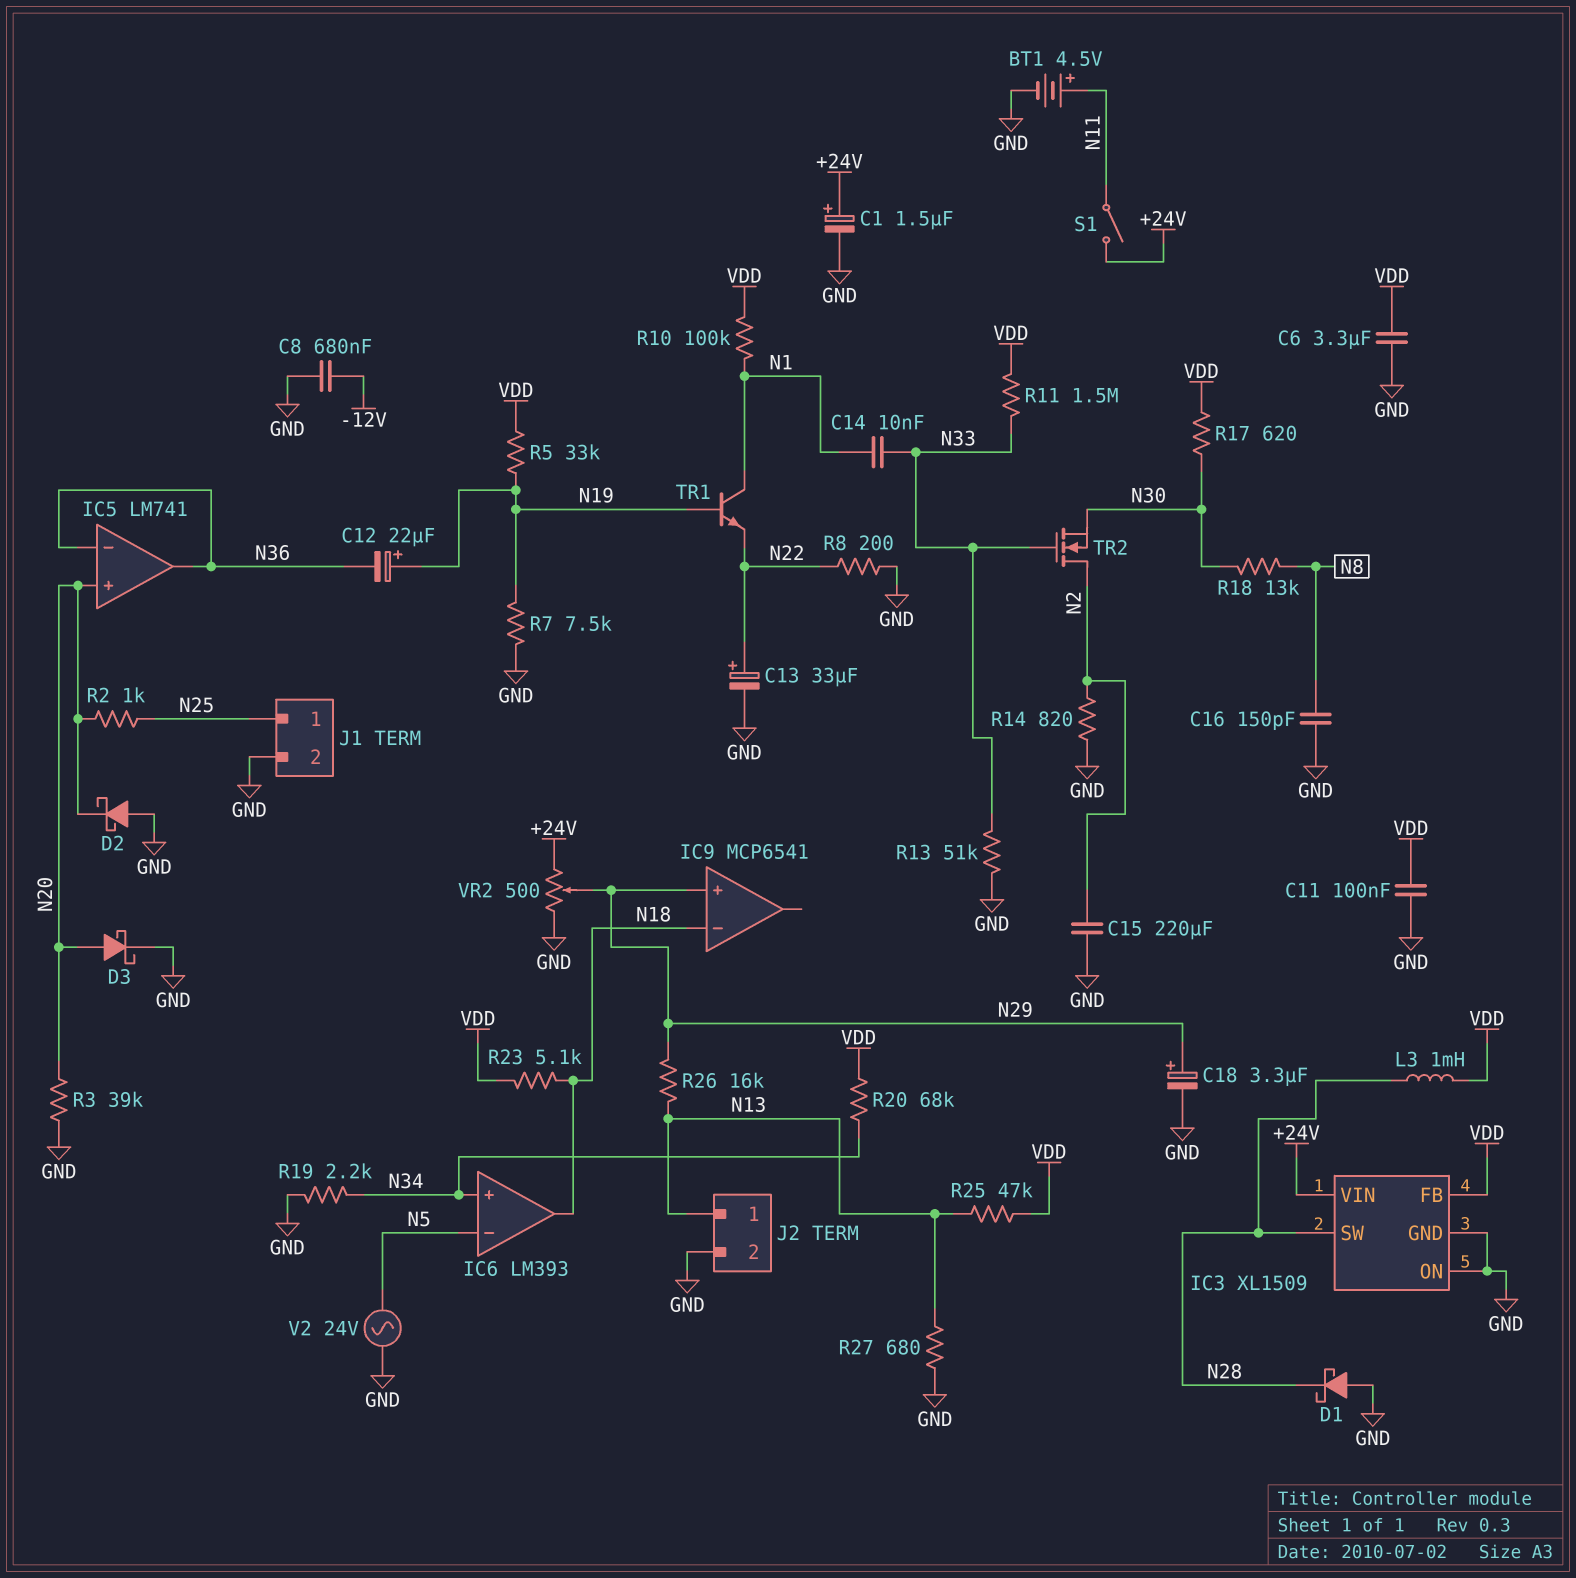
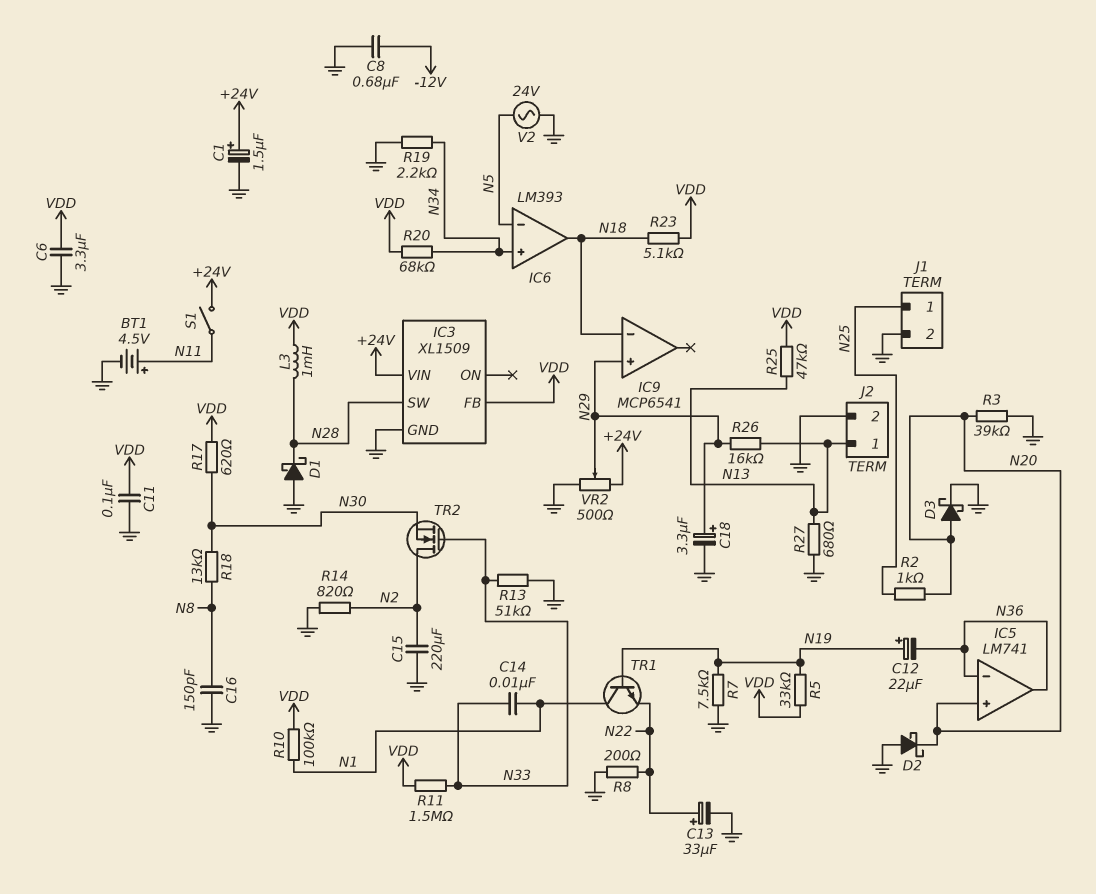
IC3 pin ON: GND -> none

